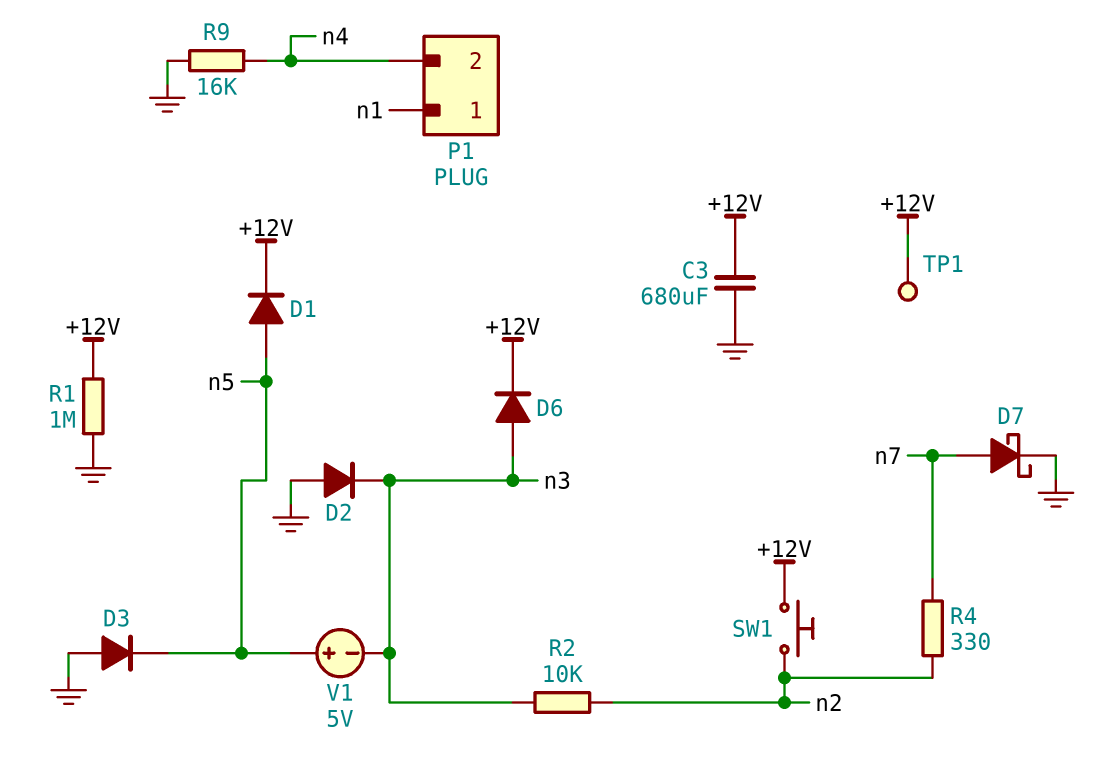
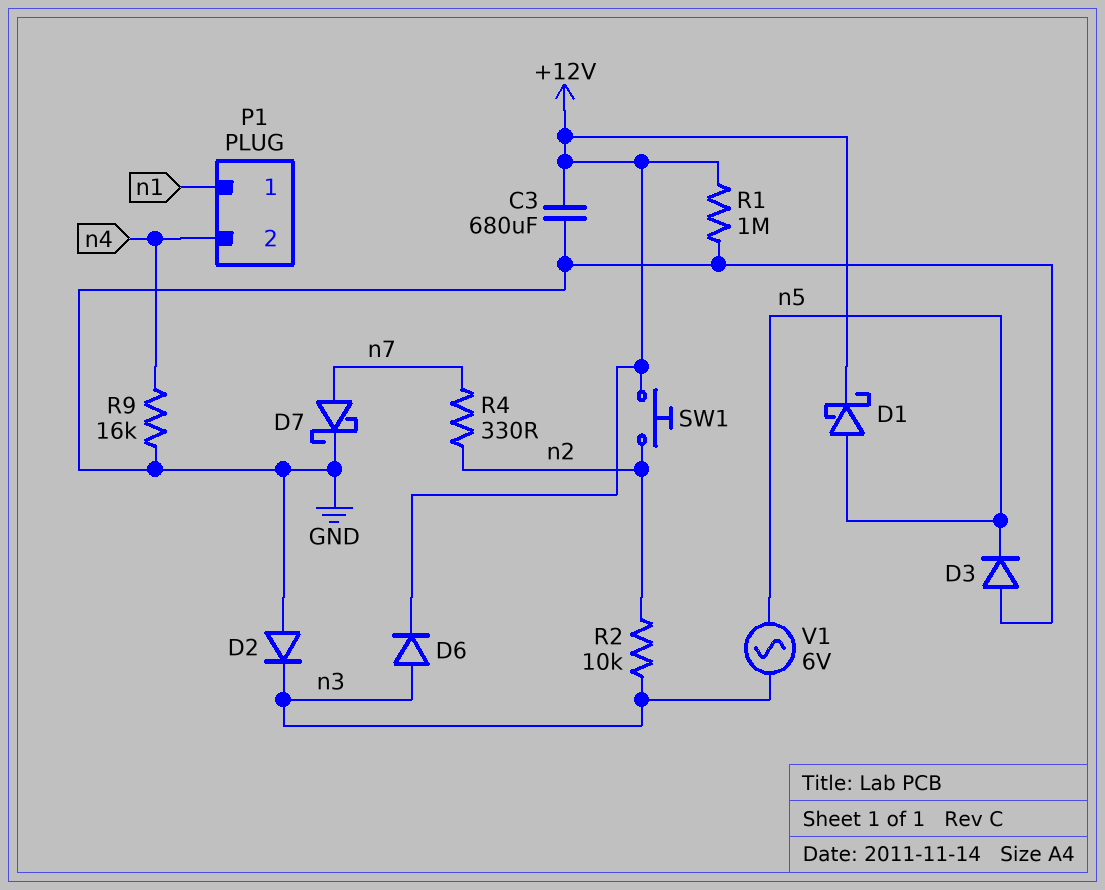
D1: diode (A n5, K +12V) -> schottky (A n5, K +12V)
TP1: test point (+12V) -> none
V1: 5V (plus n5, minus n3) -> AC 6V (n3, n5)

